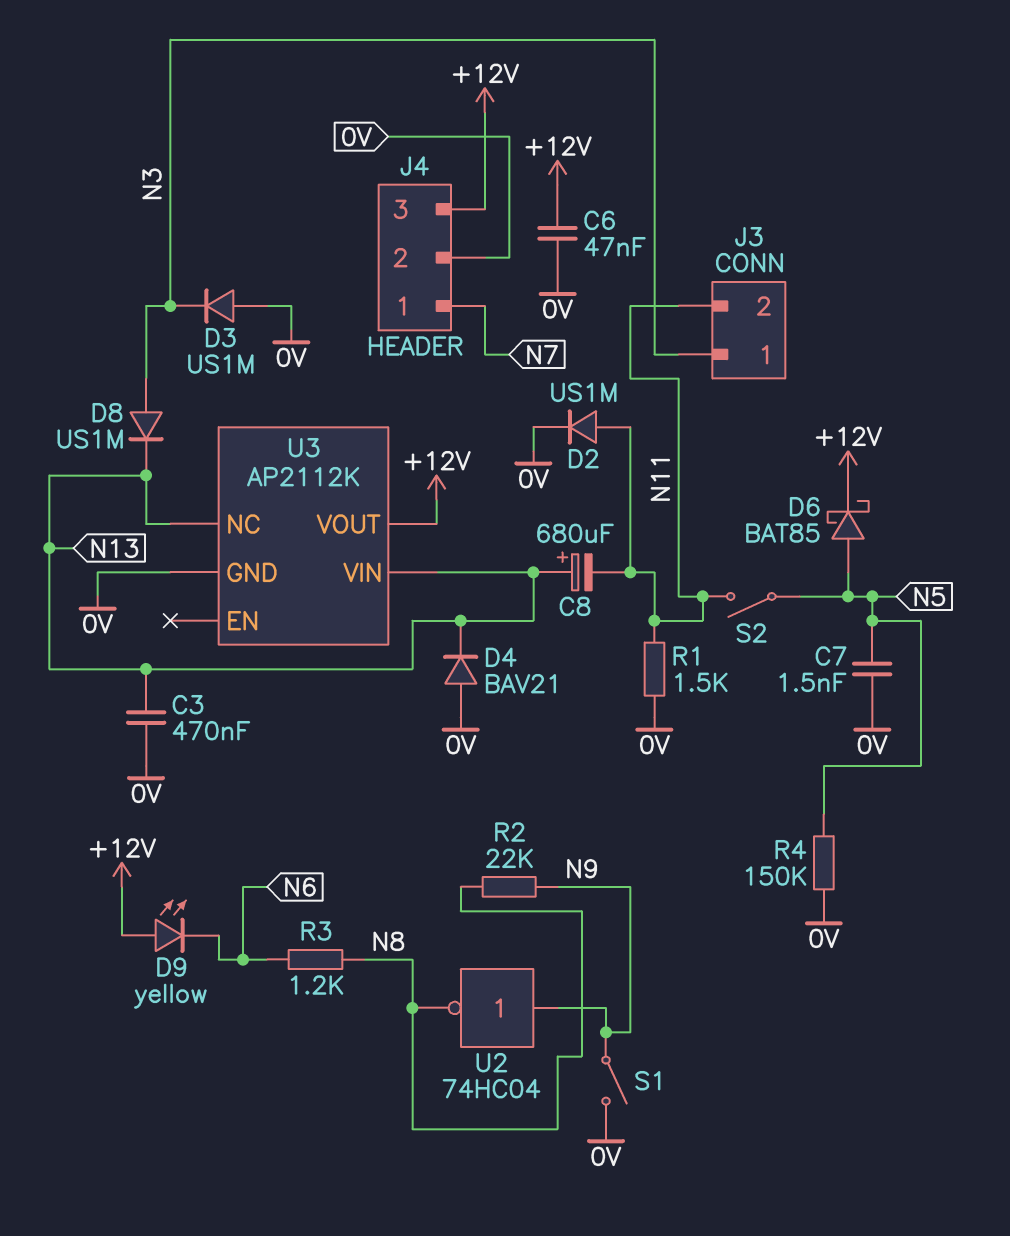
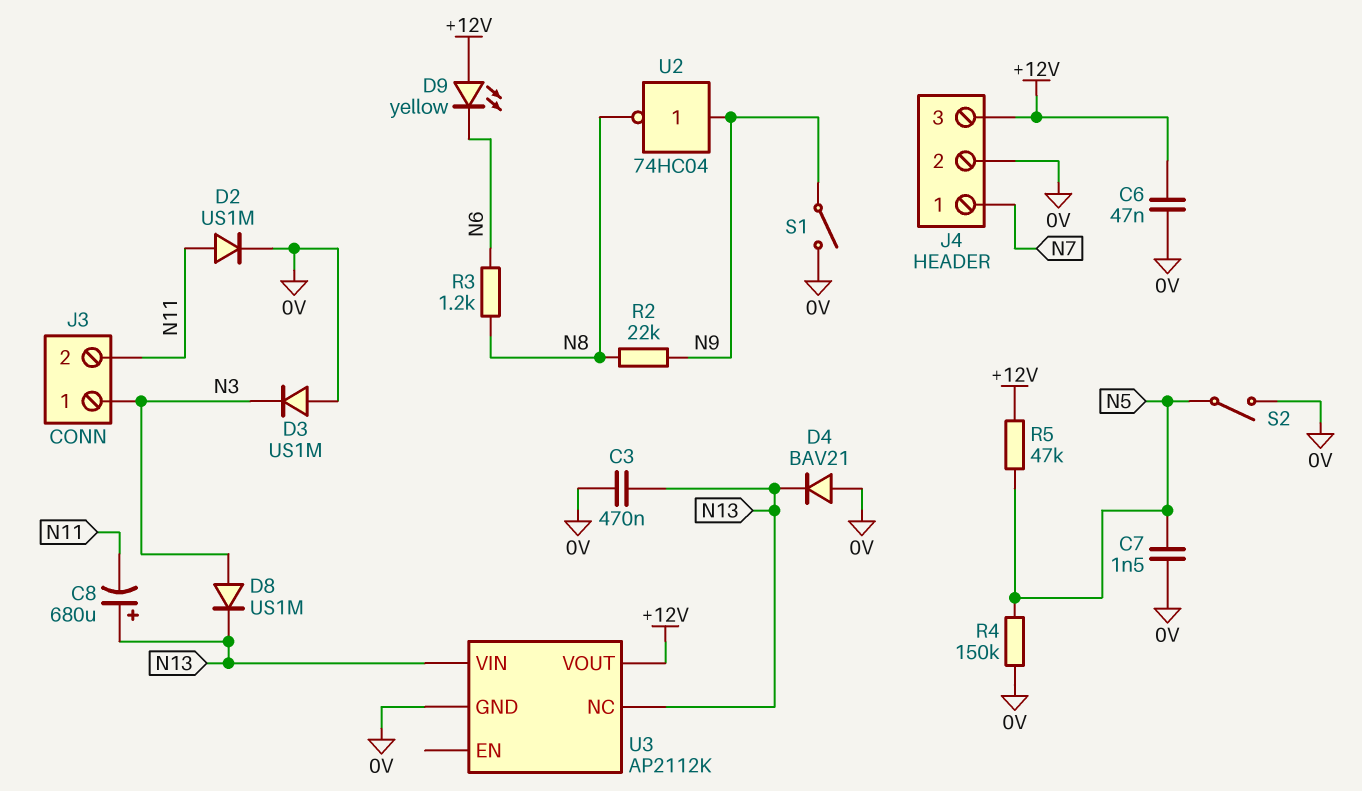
D6: schottky BAT85 (A N5, K +12V) -> none
R1: 1.5k (0V, N11) -> none
R5: none -> 47k (+12V, N5)
S2: switch (N5, N11) -> switch (0V, N5)

